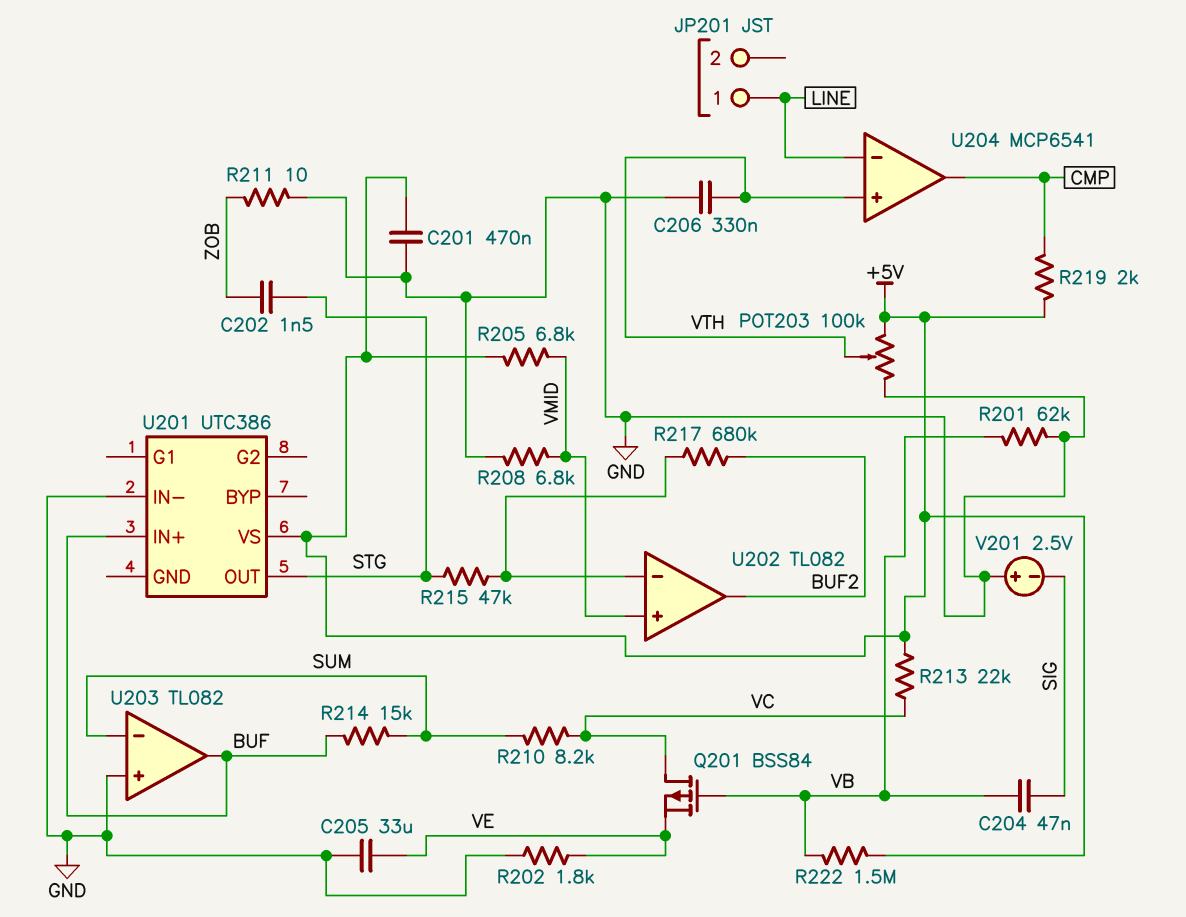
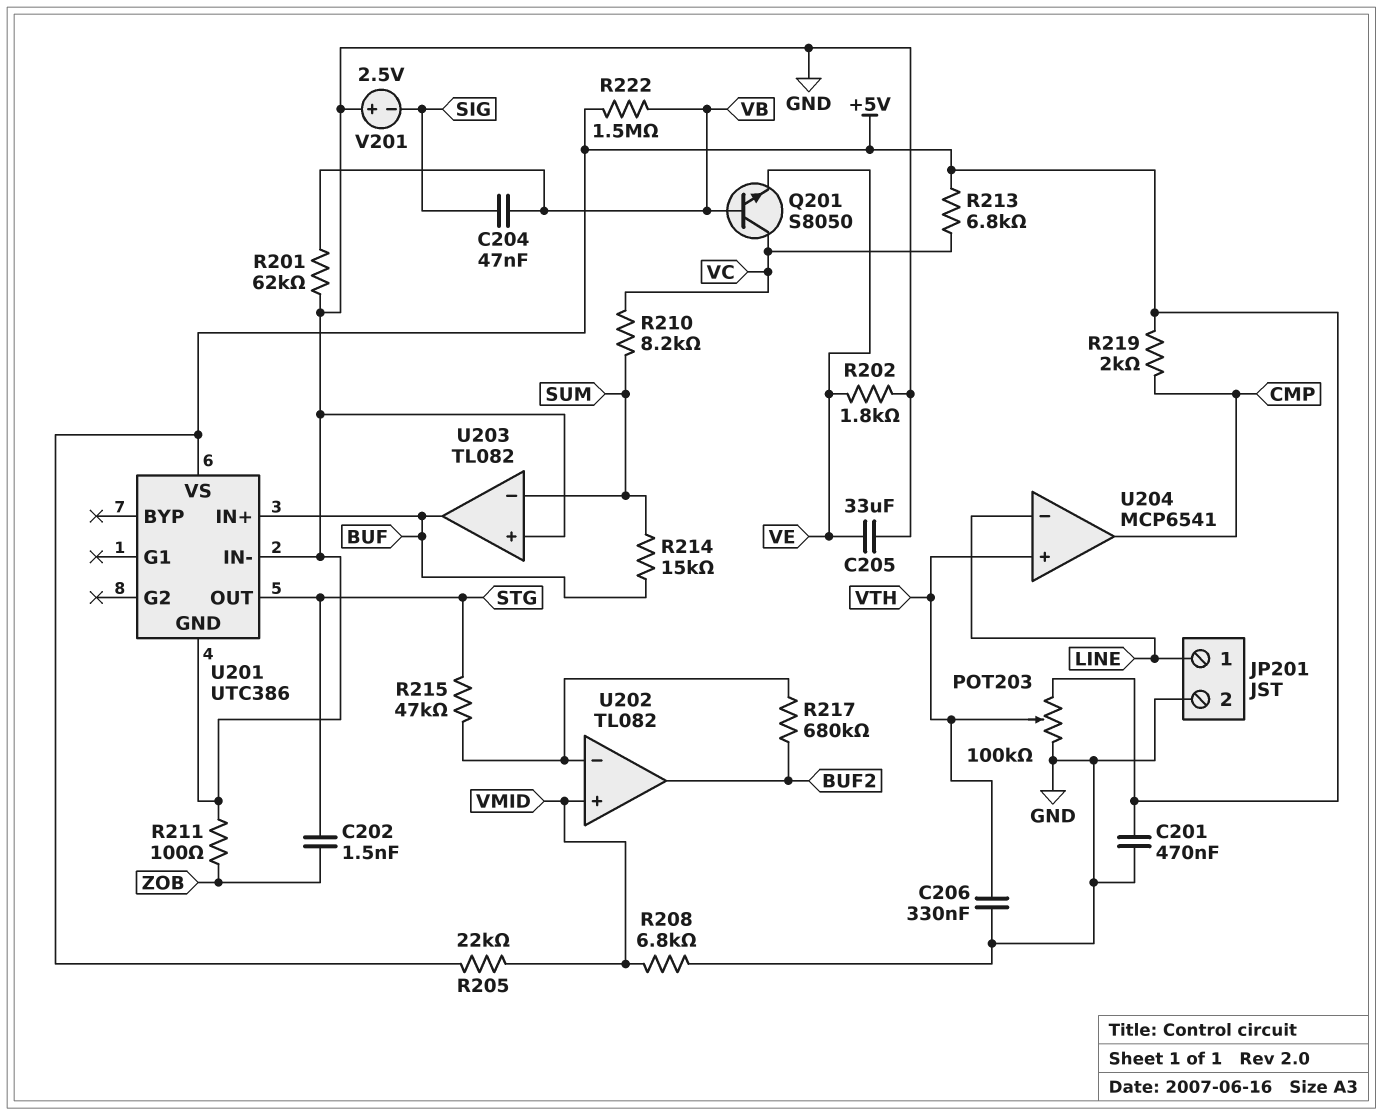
JP201 pin 2: none -> GND
Q201: PMOS BSS84 (G VB, D VC, S VE) -> NPN S8050 (B VB, C VC, E VE)
R205: 6.8k (+5V, VMID) -> 22k (+5V, VMID)
R211: 10 (GND, ZOB) -> 100 (GND, ZOB)
R213: 22k (+5V, VC) -> 6.8k (+5V, VC)
U201 pin GND: none -> GND

